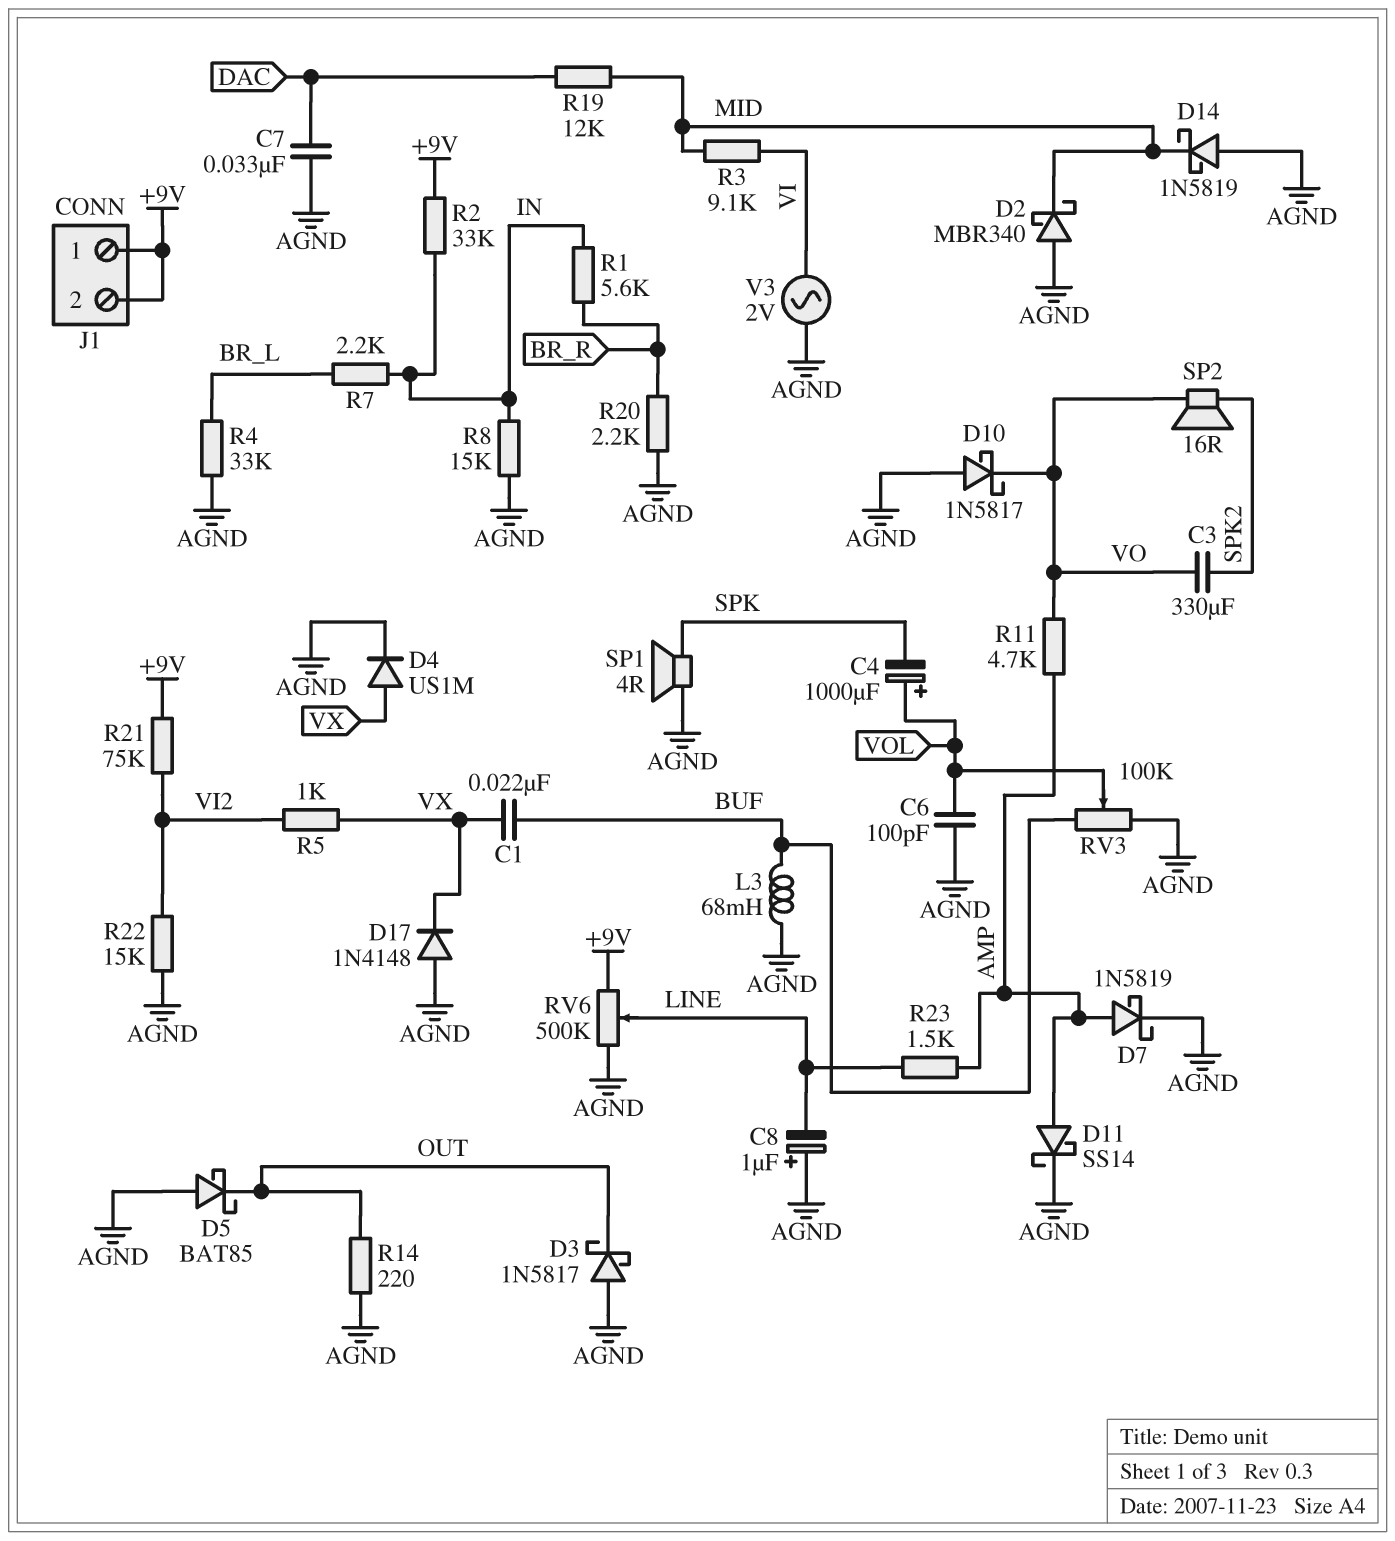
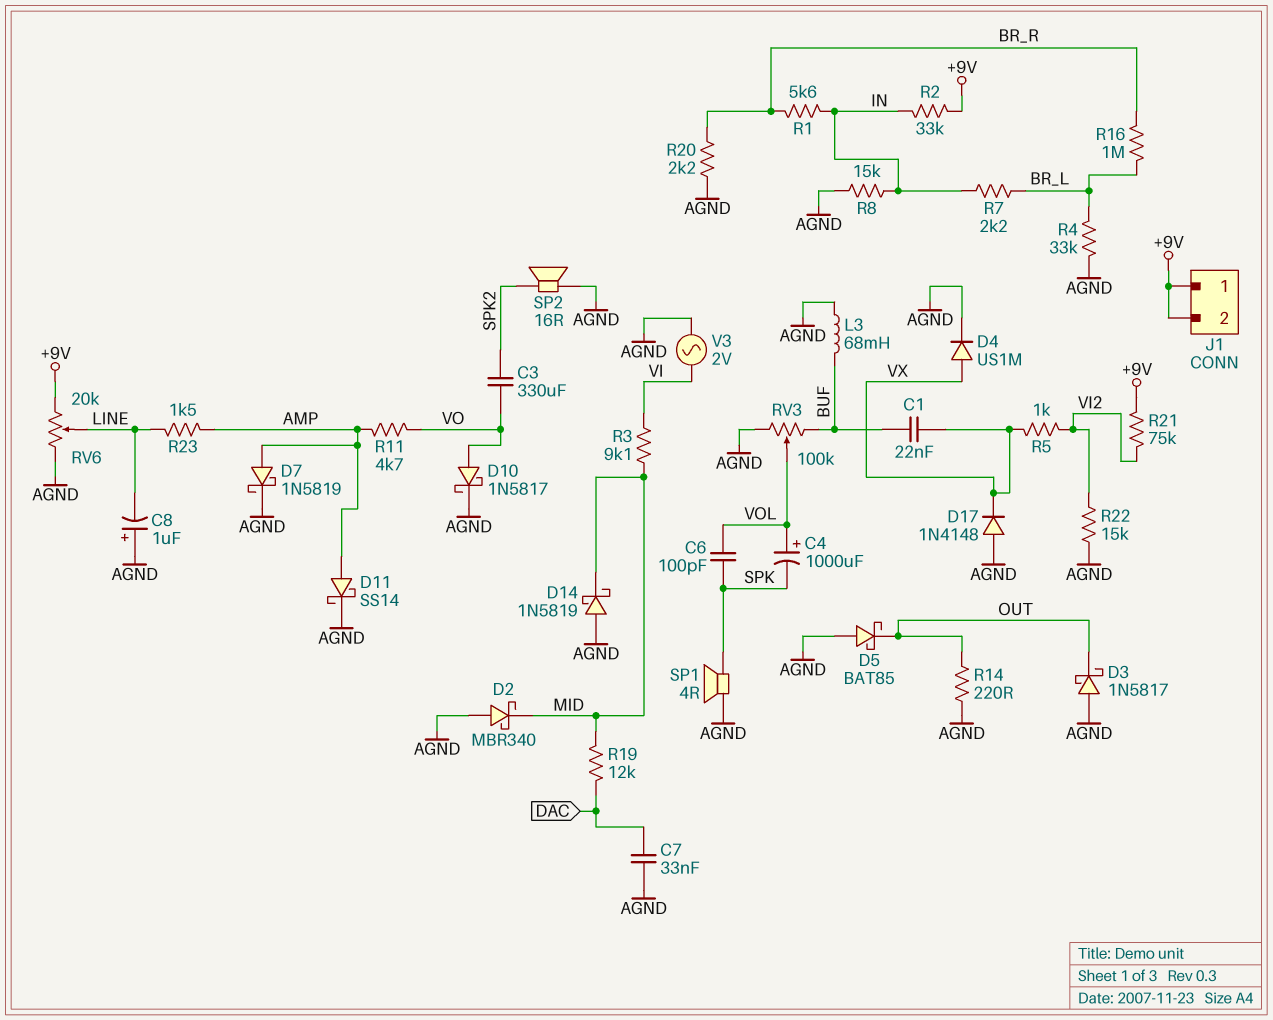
C6: 100pF (AGND, VOL) -> 100pF (SPK, VOL)
D10: schottky 1N5817 (A AGND, K VO) -> schottky 1N5817 (A VO, K AGND)
R16: none -> 1M (BR_L, BR_R)
RV6: 500k (+9V, AGND, wiper LINE) -> 20k (+9V, AGND, wiper LINE)
SP2: speaker 16R (SPK2, VO) -> speaker 16R (AGND, SPK2)

